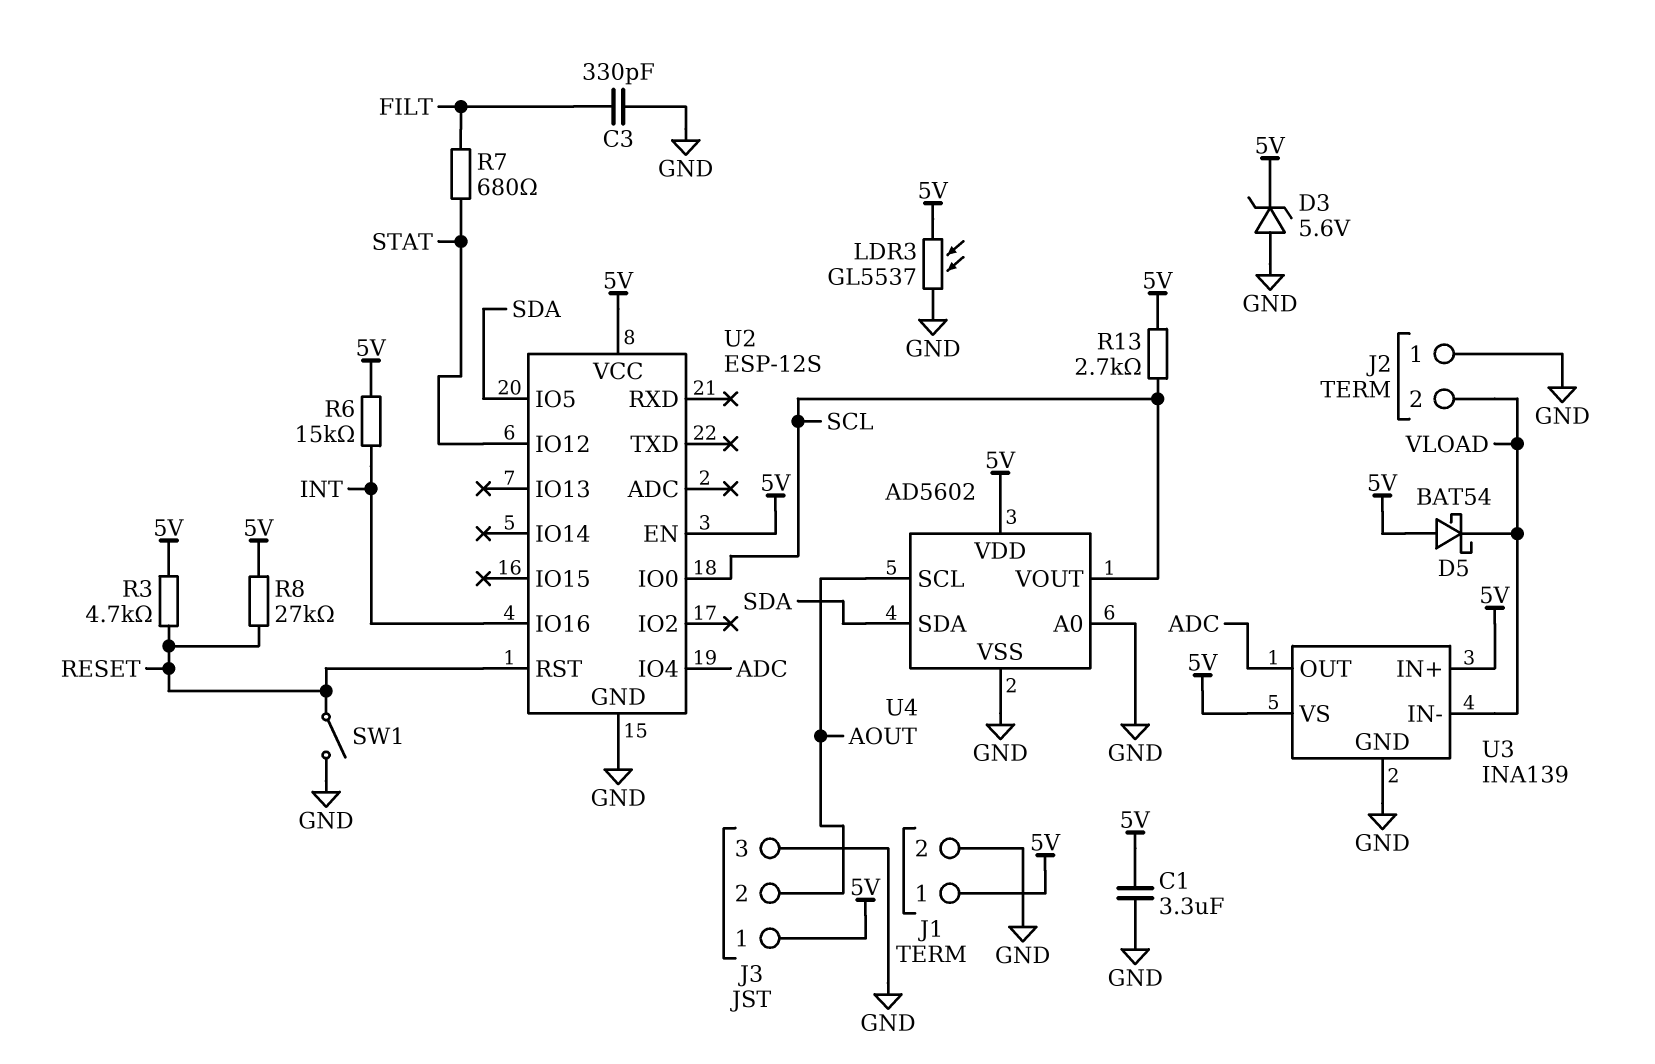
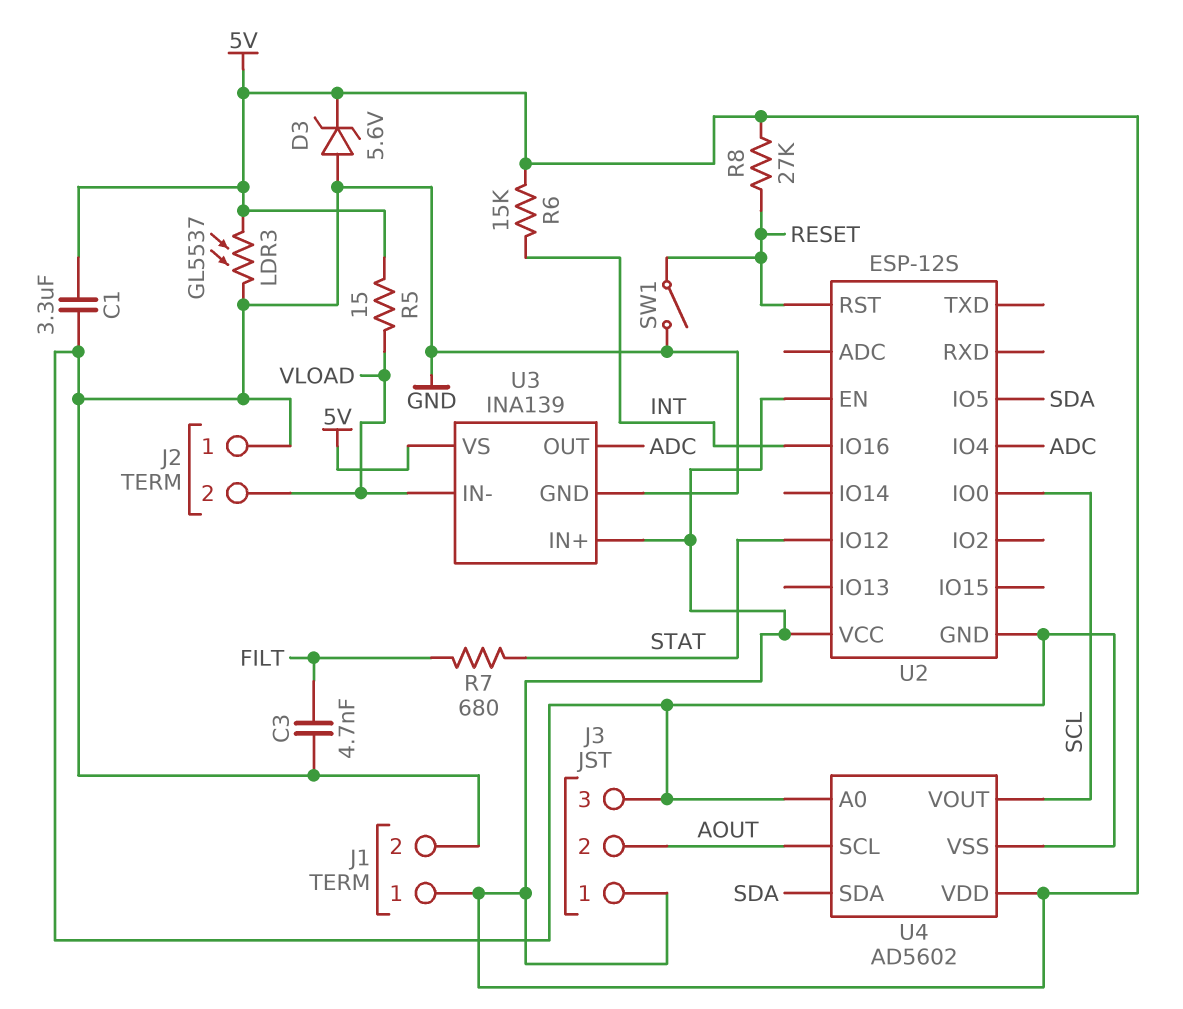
C3: 330pF (FILT, GND) -> 4.7nF (FILT, GND)
D5: schottky BAT54 (A 5V, K VLOAD) -> none
R3: 4.7k (5V, RESET) -> none
R5: none -> 15 (5V, VLOAD)
R13: 2.7k (5V, SCL) -> none

